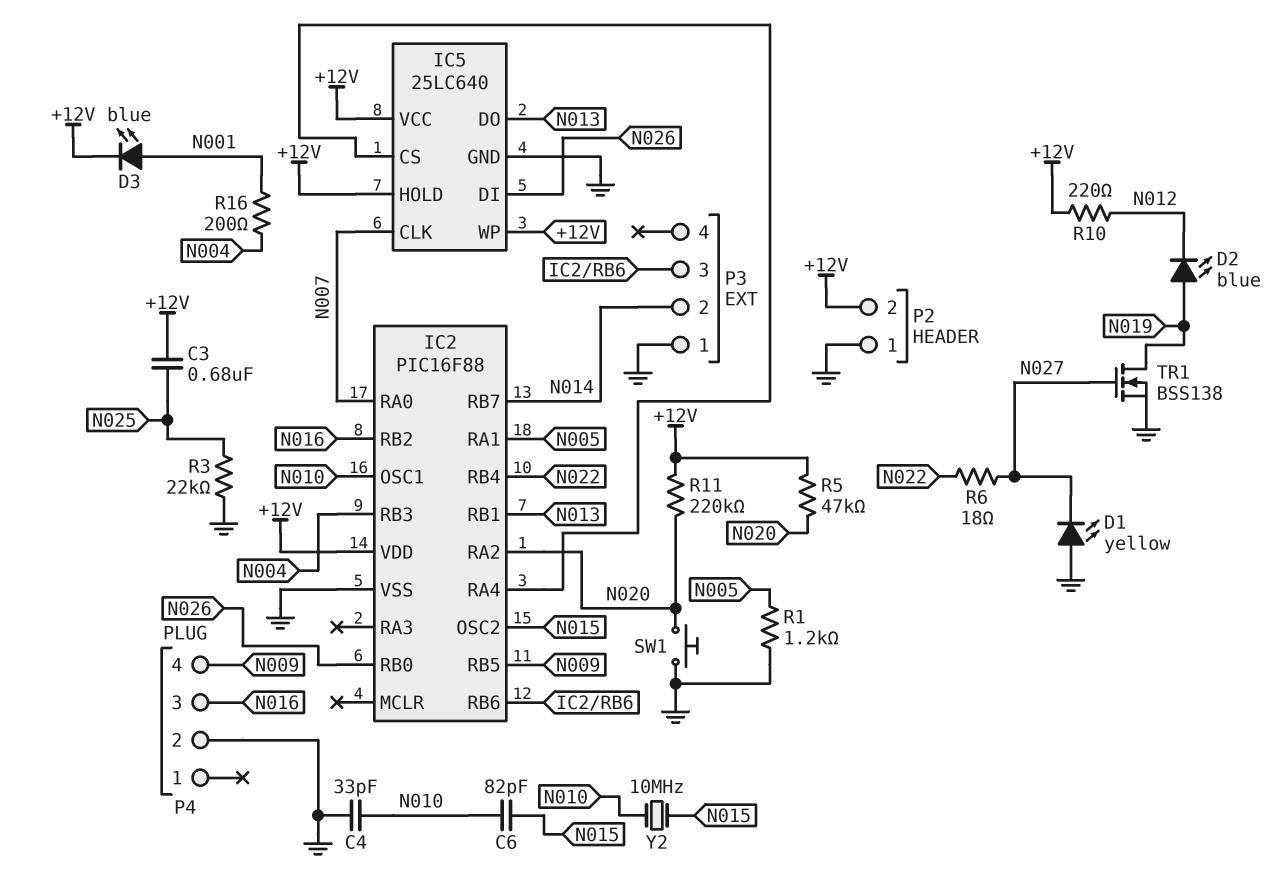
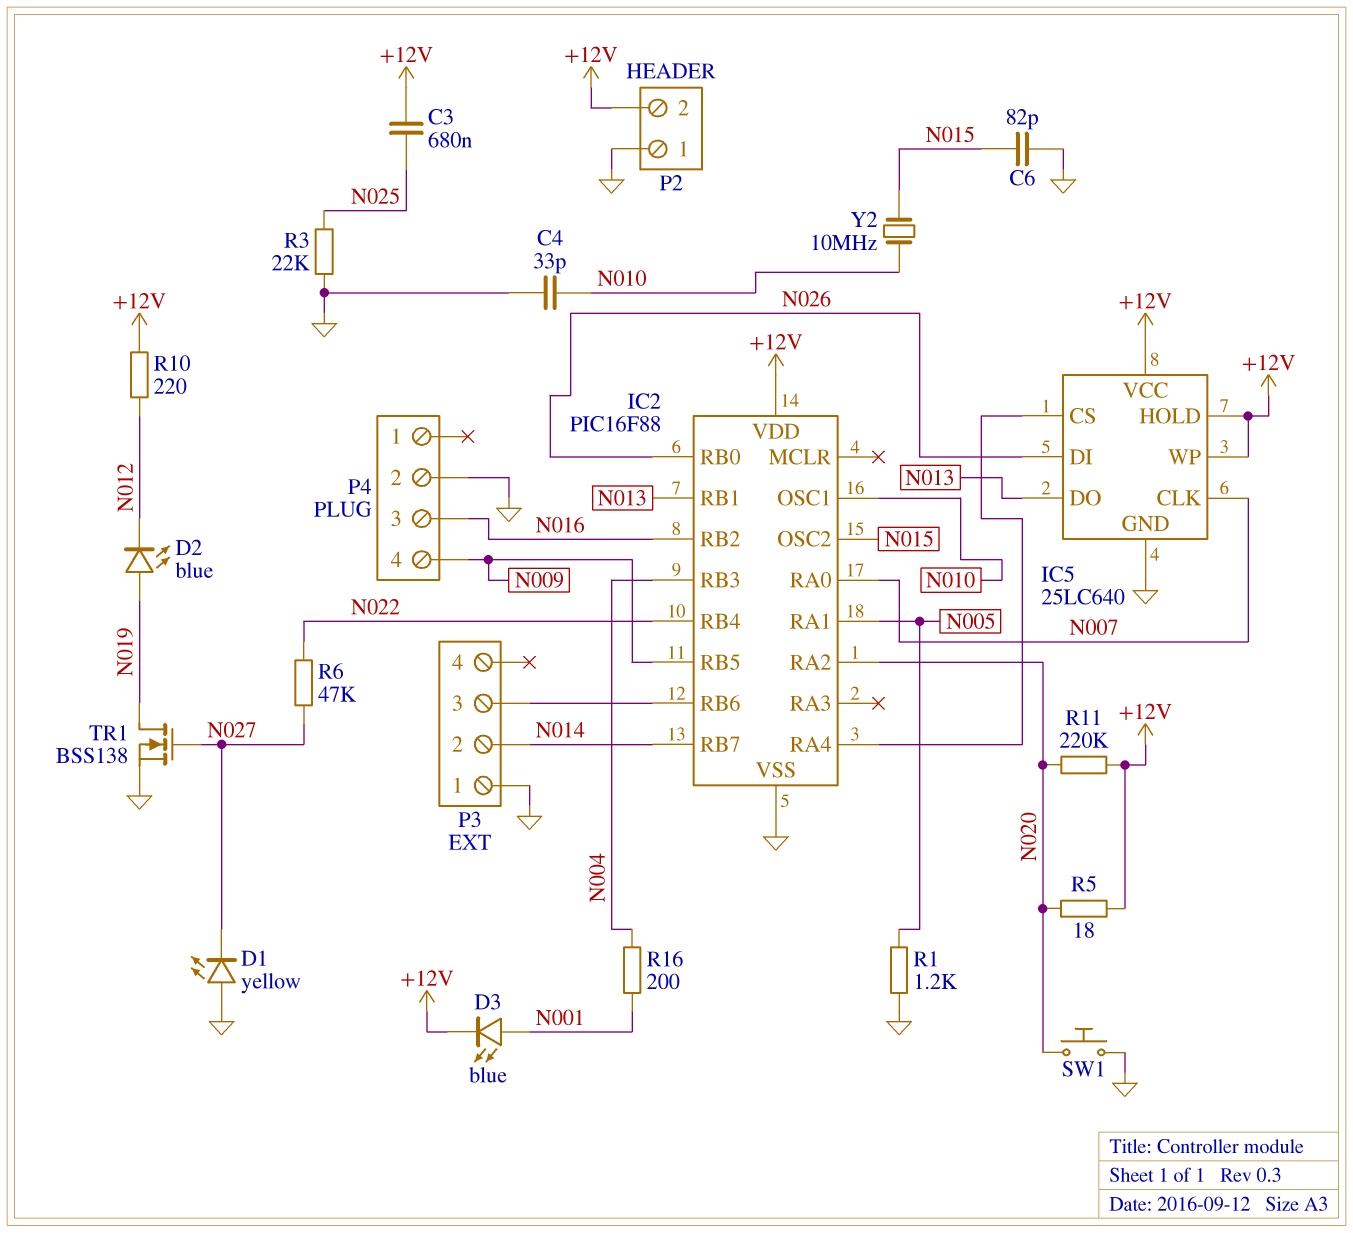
C6: 82pF (N010, N015) -> 82pF (GND, N015)
R5: 47k (+12V, N020) -> 18 (+12V, N020)
R6: 18 (N022, N027) -> 47k (N022, N027)

